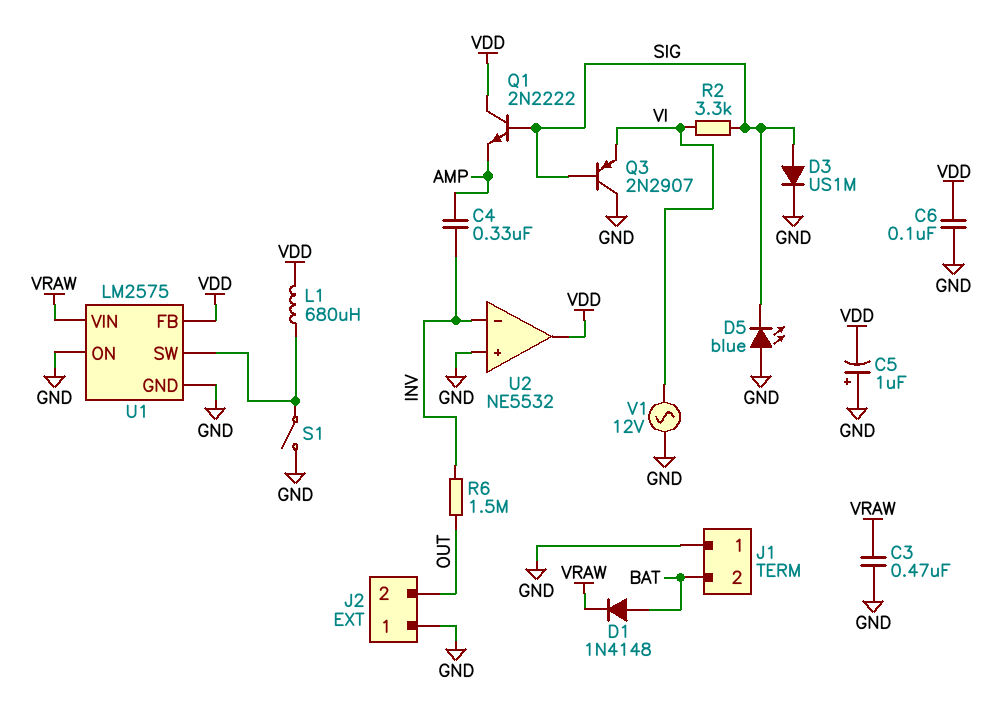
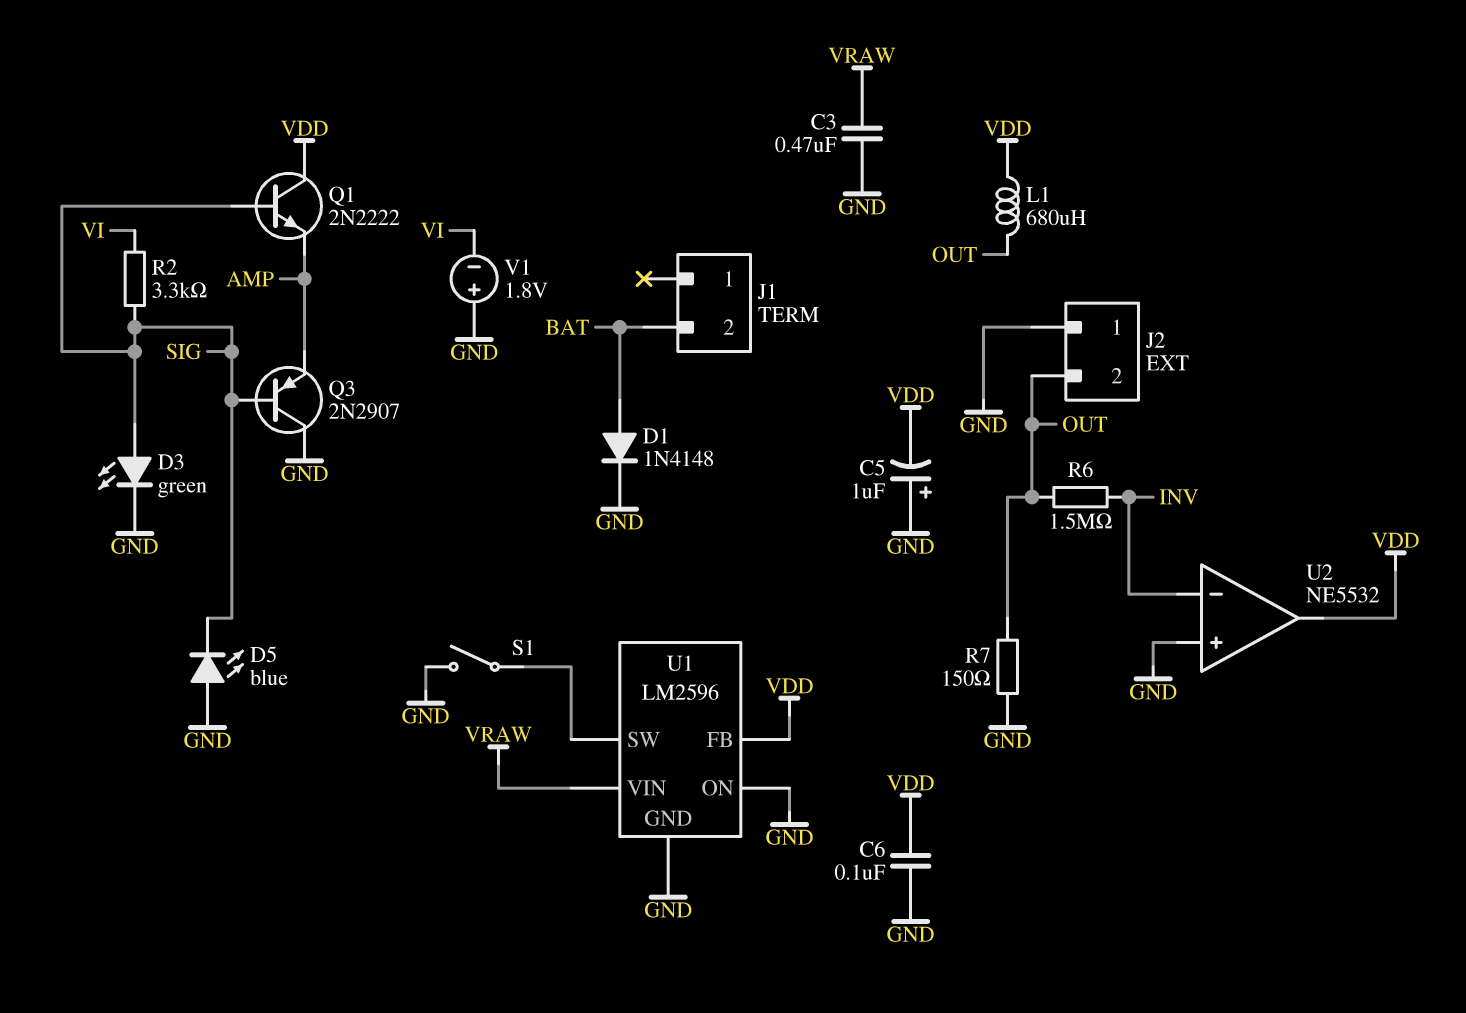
C4: 330nF (AMP, INV) -> none
D1: diode 1N4148 (A BAT, K VRAW) -> diode 1N4148 (A BAT, K GND)
D3: diode US1M (A SIG, K GND) -> LED green (A SIG, K GND)
J1 pin 1: GND -> none
L1: 680uH (U1/SW, VDD) -> 680uH (OUT, VDD)
Q3: PNP 2N2907 (B SIG, C GND, E VI) -> PNP 2N2907 (B SIG, C GND, E AMP)
R7: none -> 150 (GND, OUT)
U1: LM2575 -> LM2596
V1: AC 12V (GND, VI) -> 1.8V (plus GND, minus VI)

